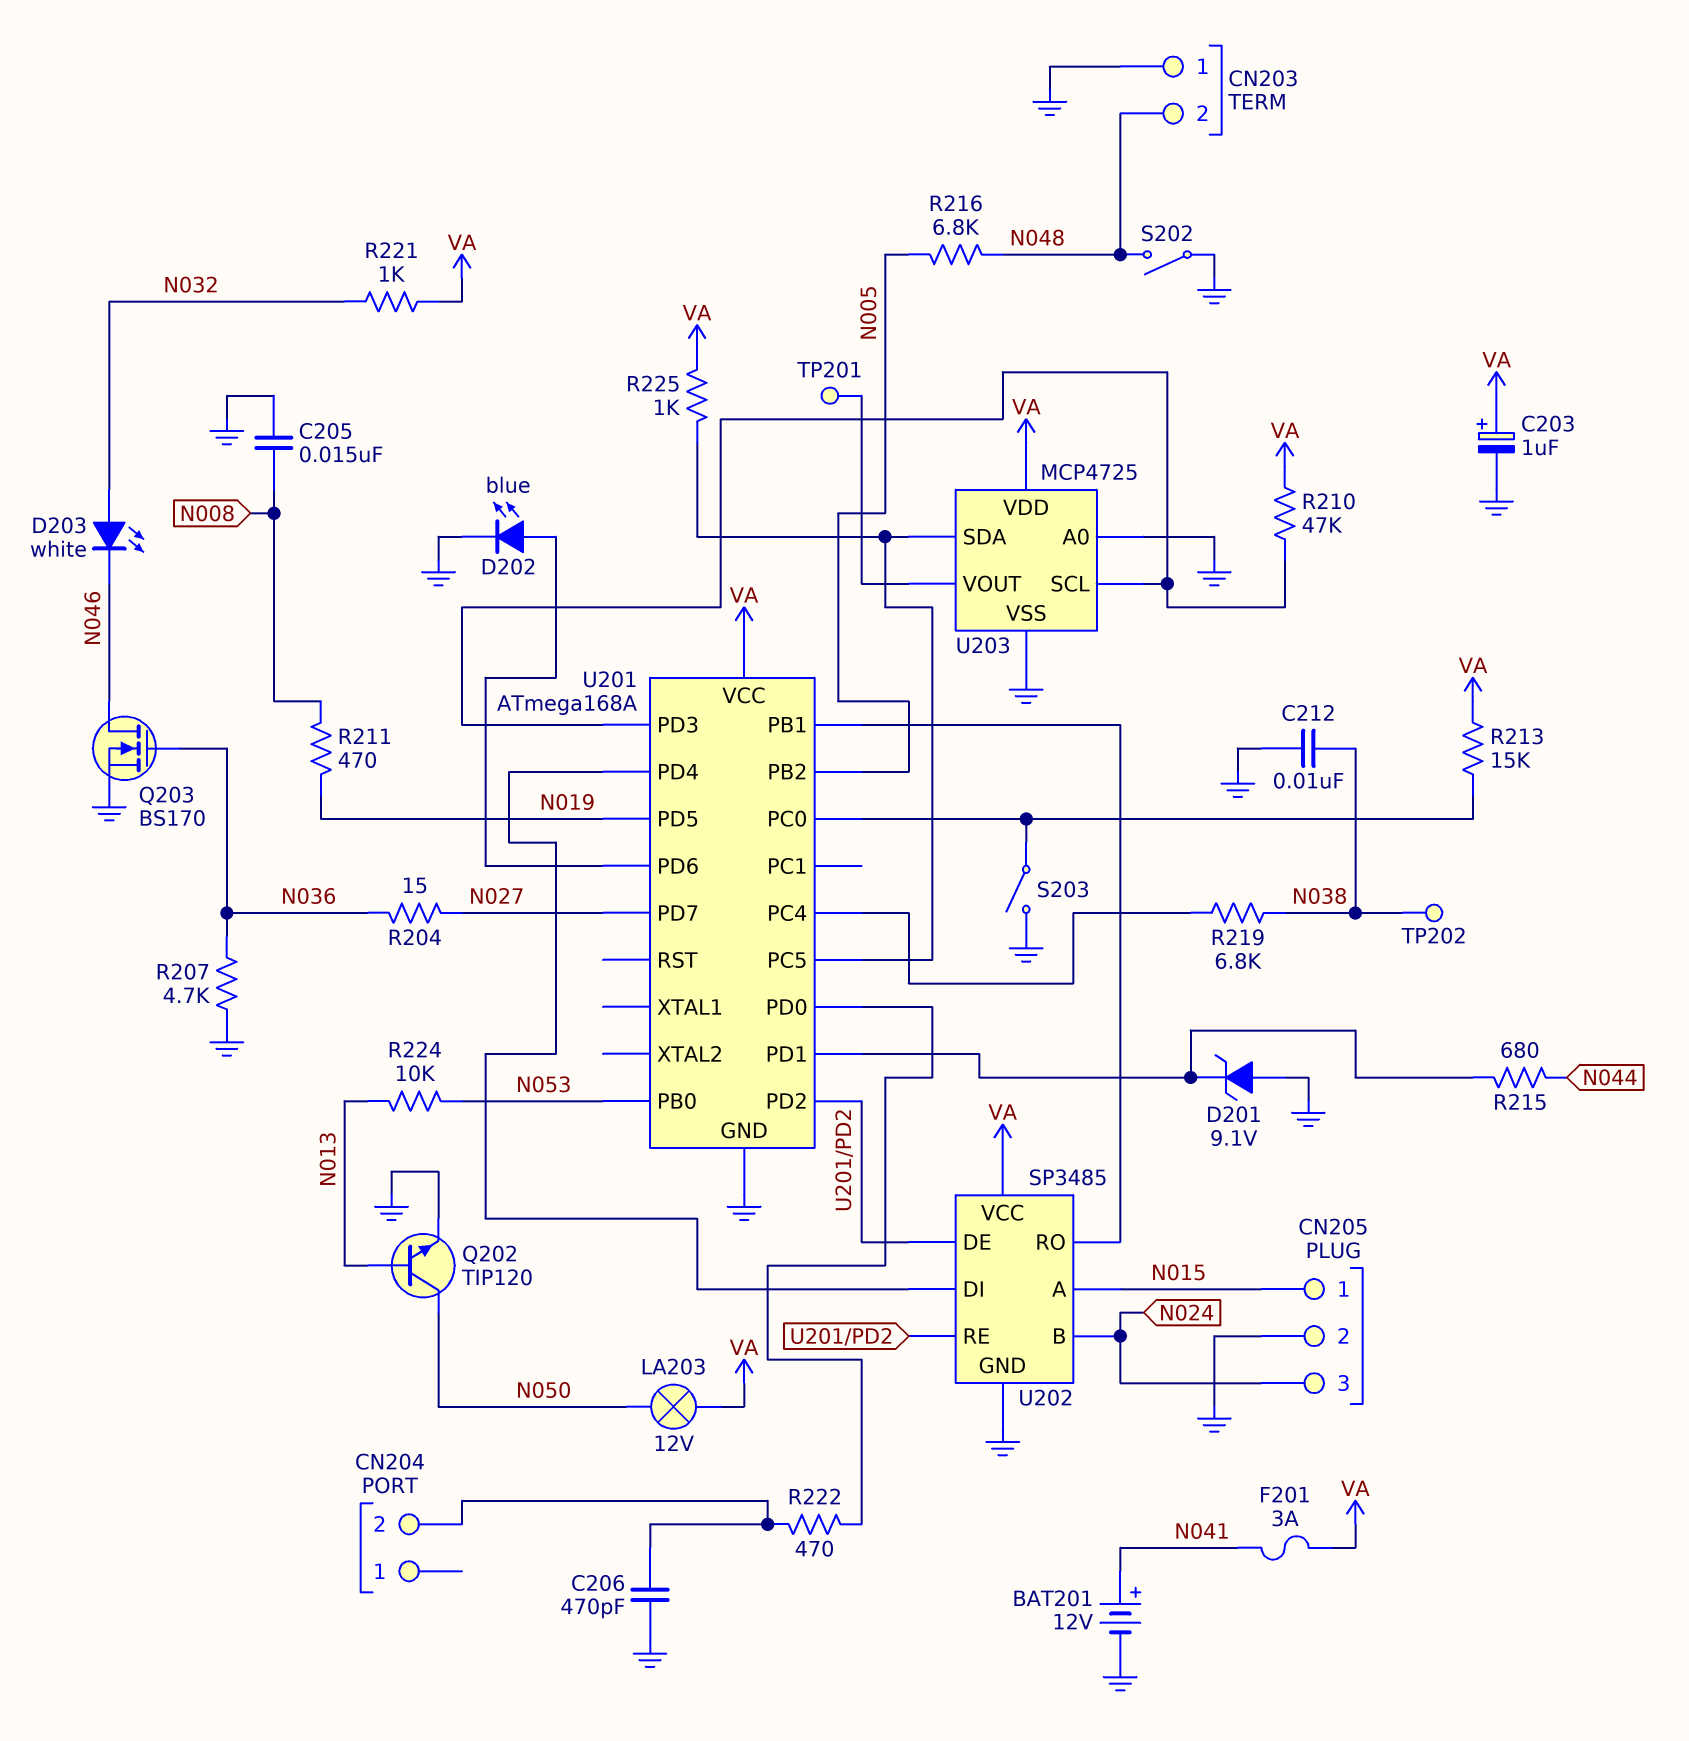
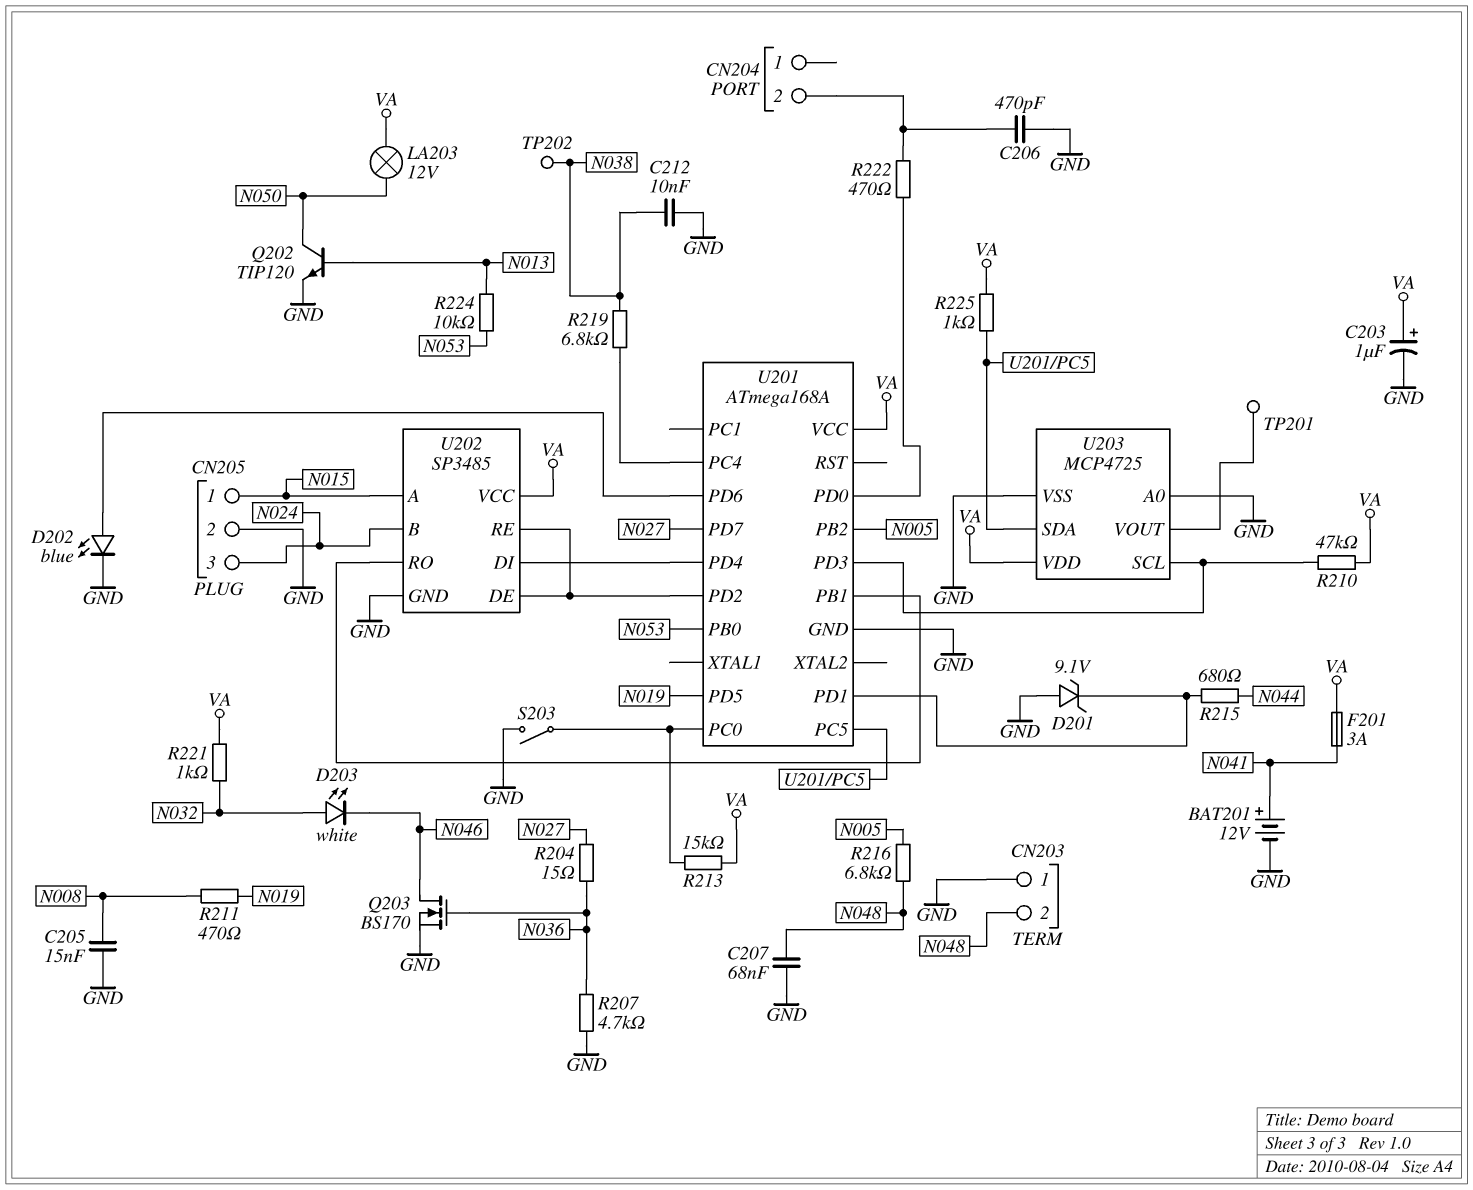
C207: none -> 68nF (GND, N048)
S202: switch (GND, N048) -> none

